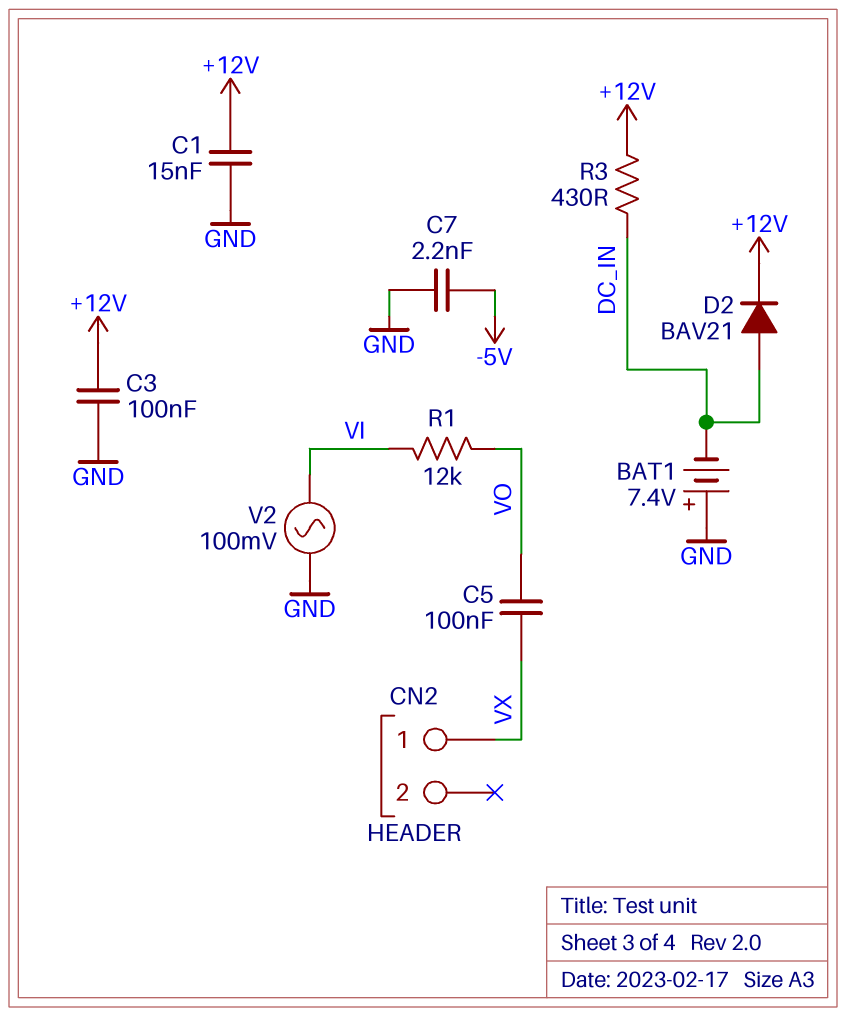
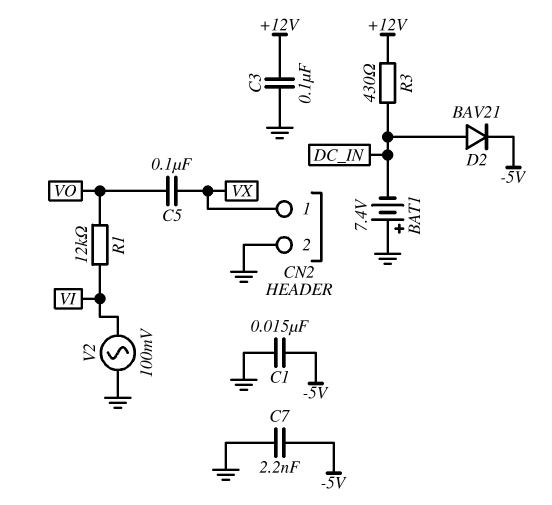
C1: 15nF (+12V, GND) -> 15nF (-5V, GND)
CN2 pin 2: none -> GND
D2: diode BAV21 (A DC_IN, K +12V) -> diode BAV21 (A DC_IN, K -5V)

